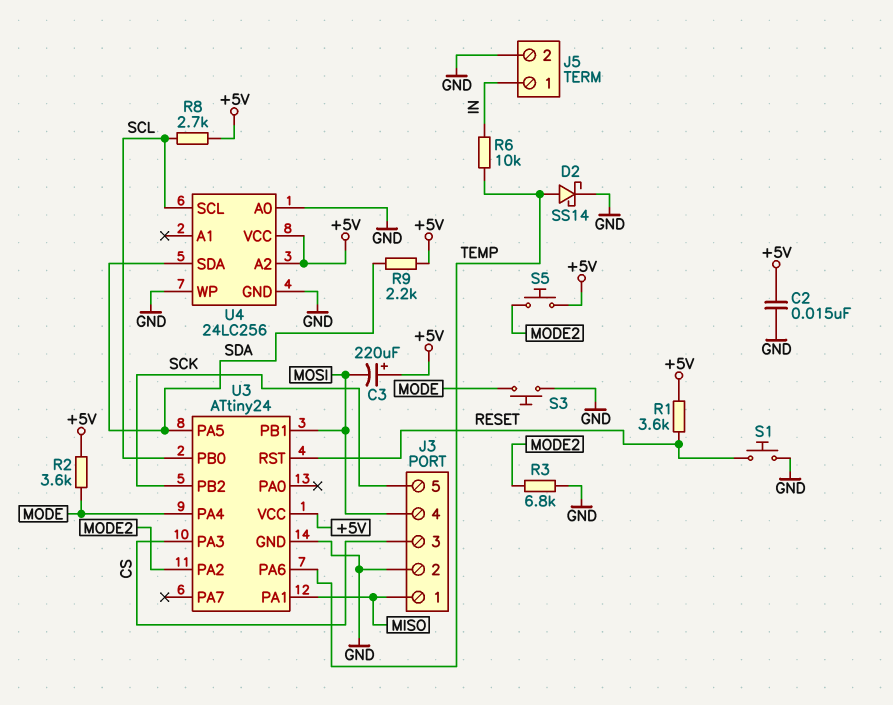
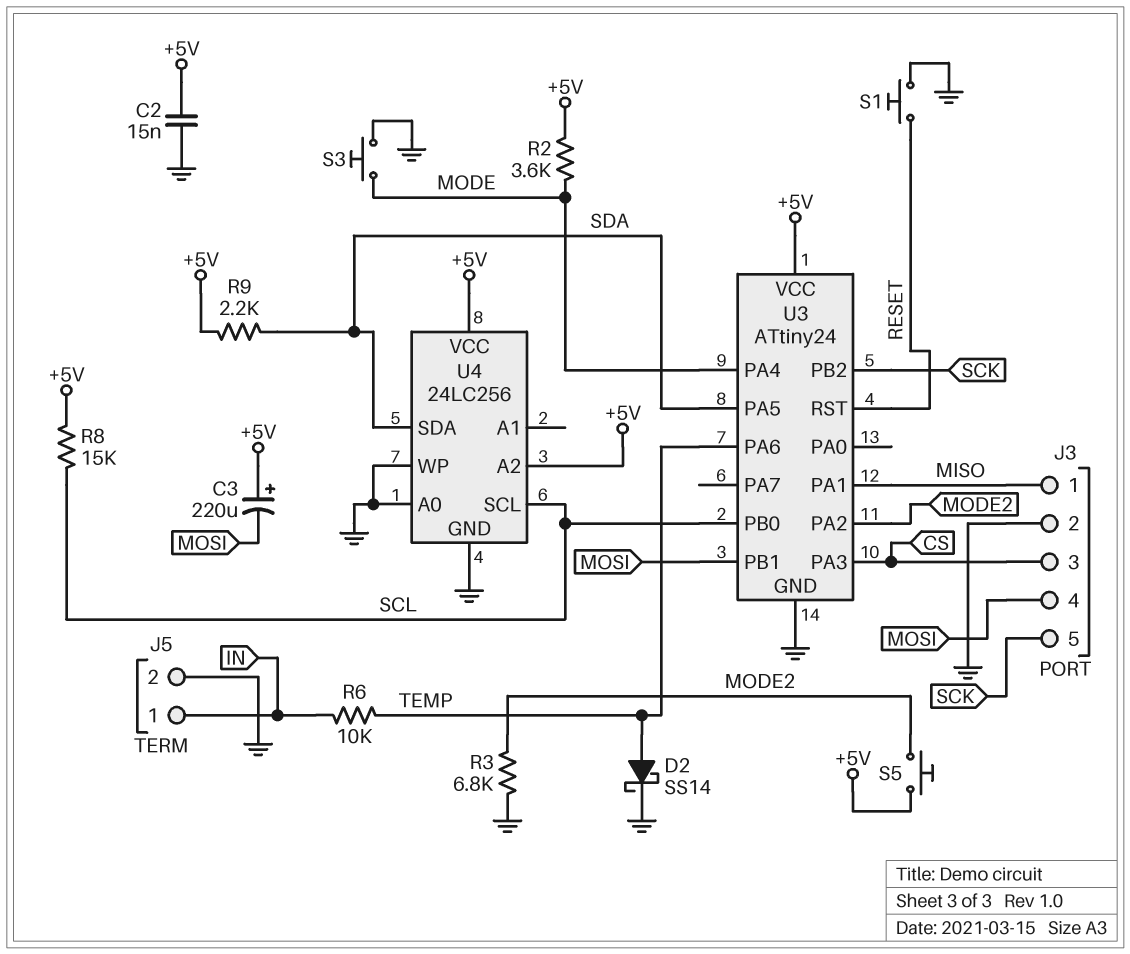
R1: 3.6k (+5V, RESET) -> none
R8: 2.7k (+5V, SCL) -> 15k (+5V, SCL)

